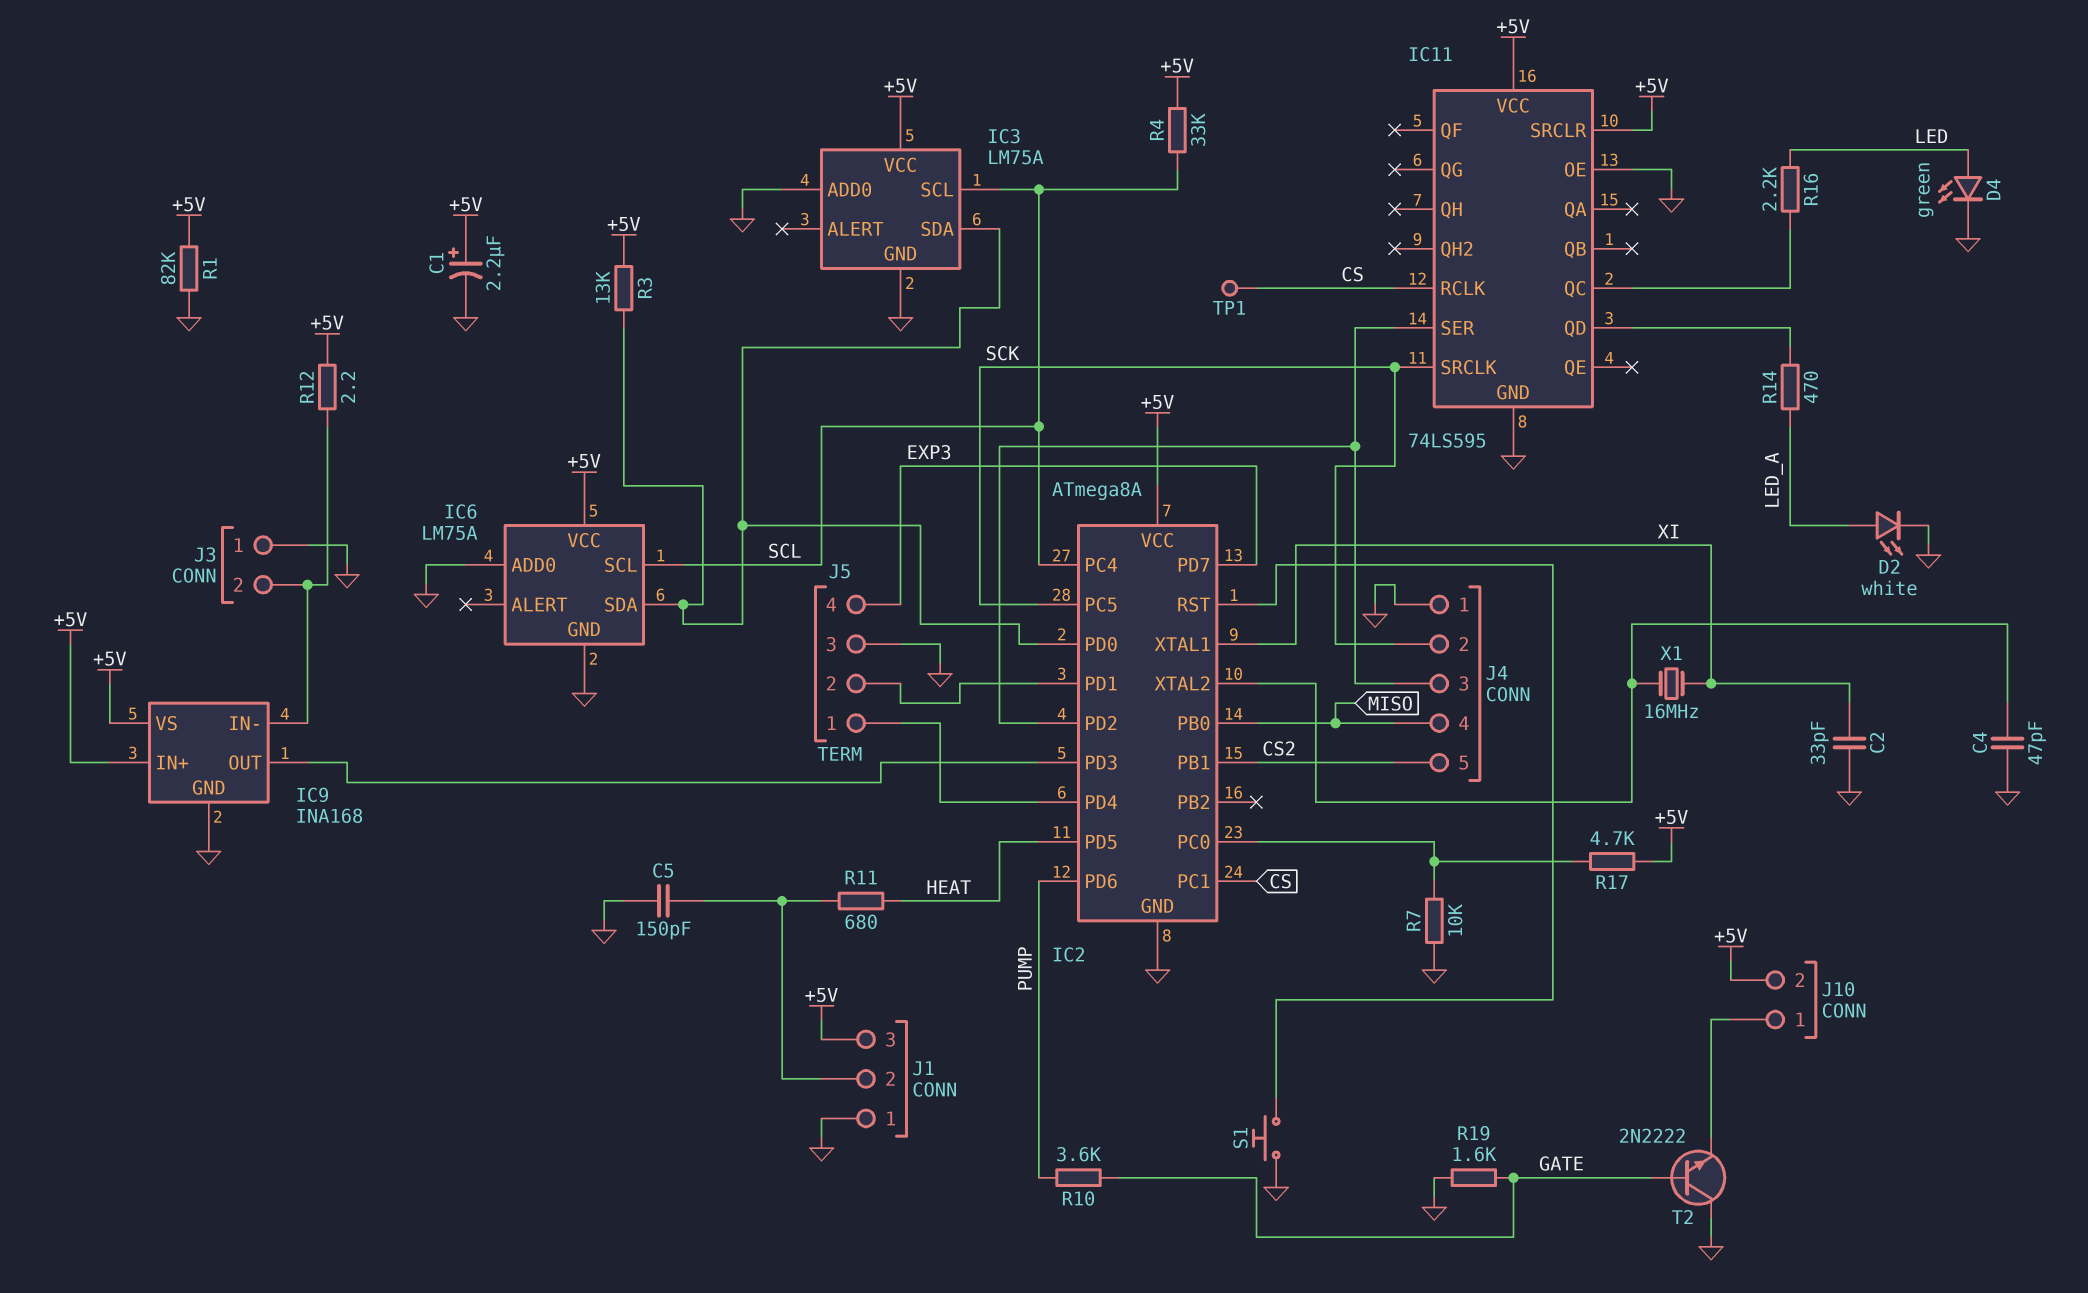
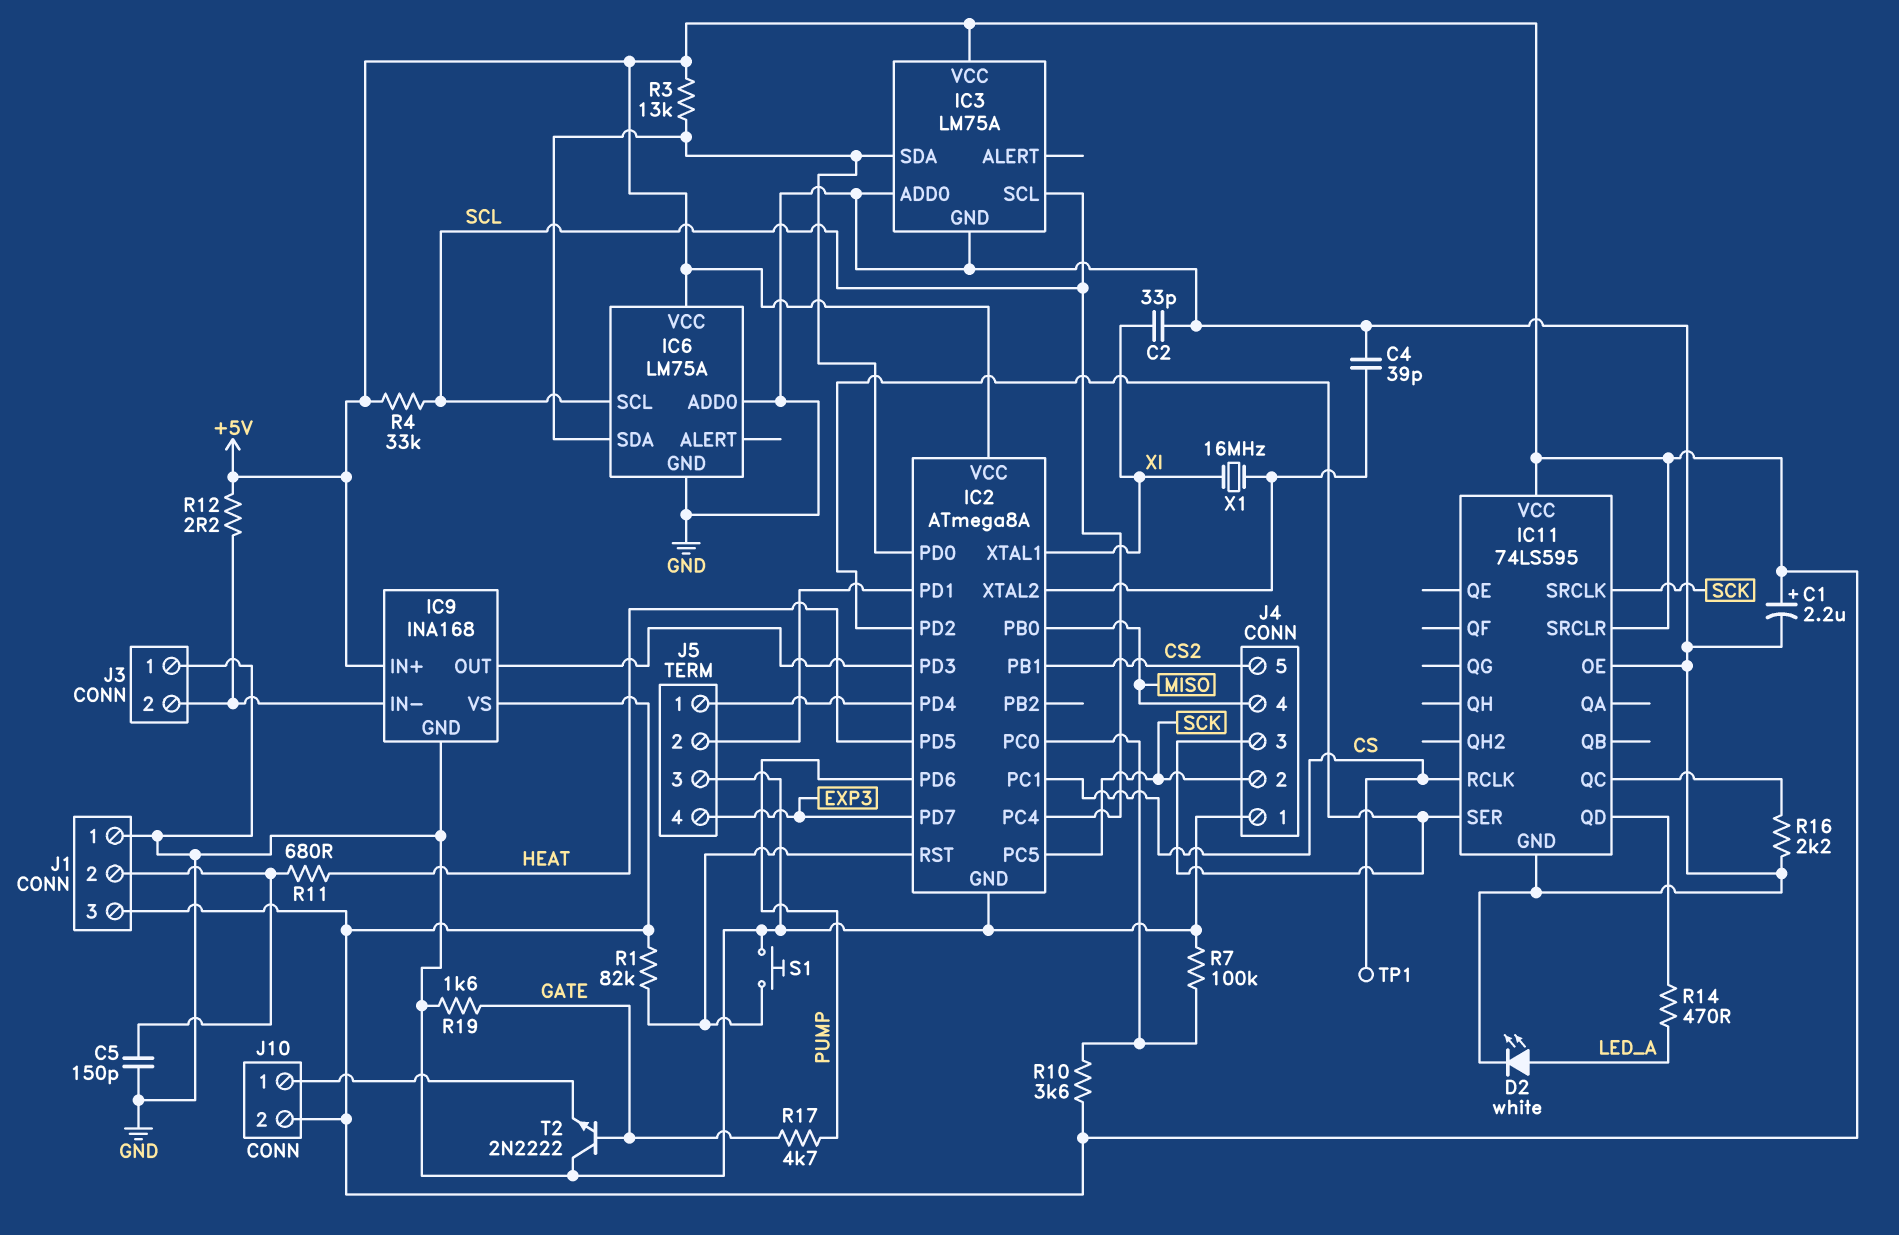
C4: 47pF (GND, IC2/XTAL2) -> 39pF (GND, IC2/XTAL2)
D4: LED green (A LED, K GND) -> none
R1: 82k (+5V, GND) -> 82k (+5V, IC2/RST)
R7: 10k (GND, IC2/PC0) -> 100k (GND, IC2/PC0)
R10: 3.6k (GATE, PUMP) -> 3.6k (+5V, IC2/PC0)
R16: 2.2k (IC11/QC, LED) -> 2.2k (GND, IC11/QC)
R17: 4.7k (+5V, IC2/PC0) -> 4.7k (GATE, PUMP)

